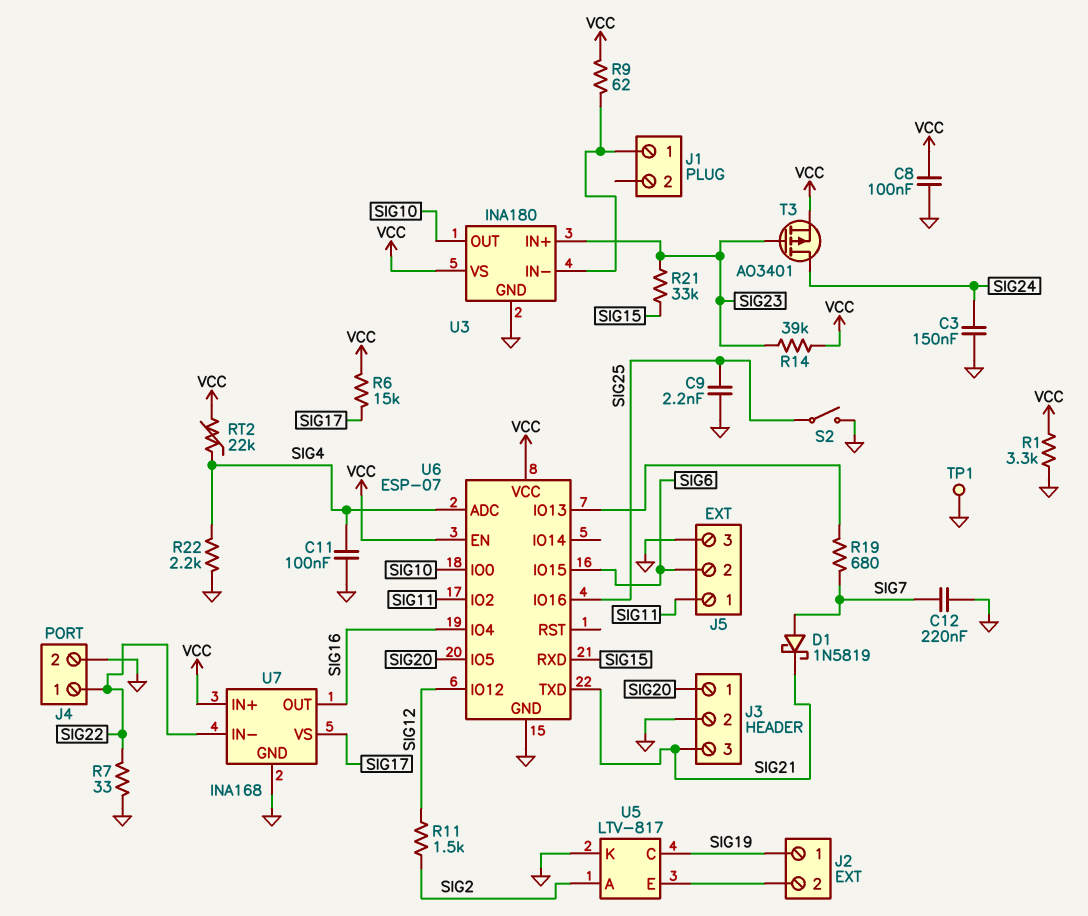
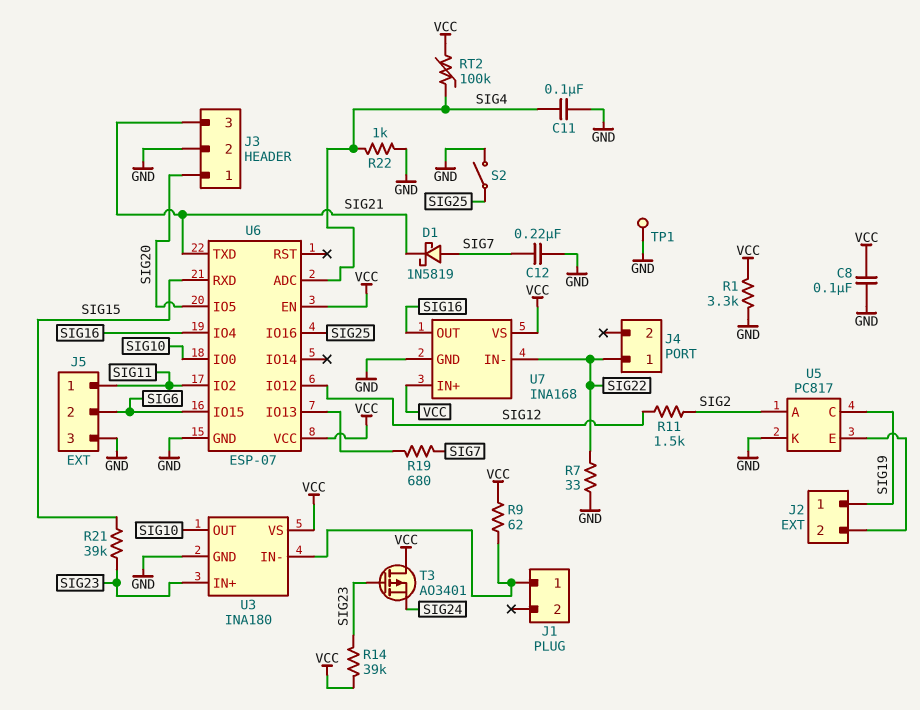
C3: 150nF (GND, SIG24) -> none
C9: 2.2nF (GND, SIG25) -> none
J4 pin 2: GND -> none
R6: 15k (SIG17, VCC) -> none
R21: 33k (SIG15, SIG23) -> 39k (SIG15, SIG23)
R22: 2.2k (GND, SIG4) -> 1k (GND, SIG4)
RT2: 22k (SIG4, VCC) -> 100k (SIG4, VCC)
T3: PMOS AO3401 (G SIG23, D SIG24, S VCC) -> PMOS AO3401 (G SIG23, D VCC, S SIG24)
U5: LTV-817 -> PC817
U7 pin VS: SIG17 -> VCC

